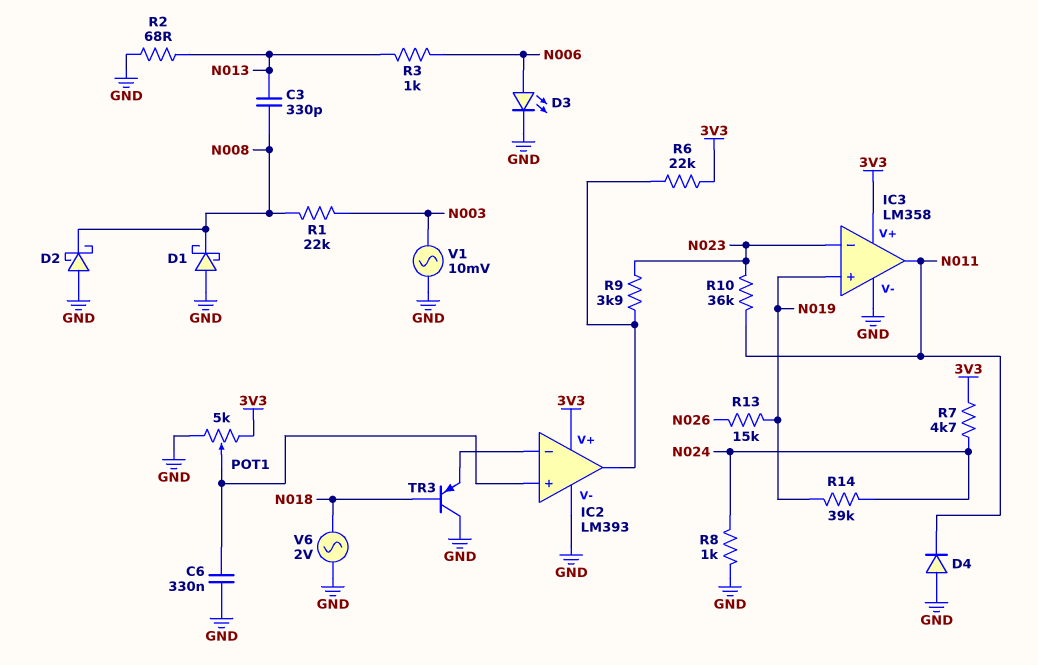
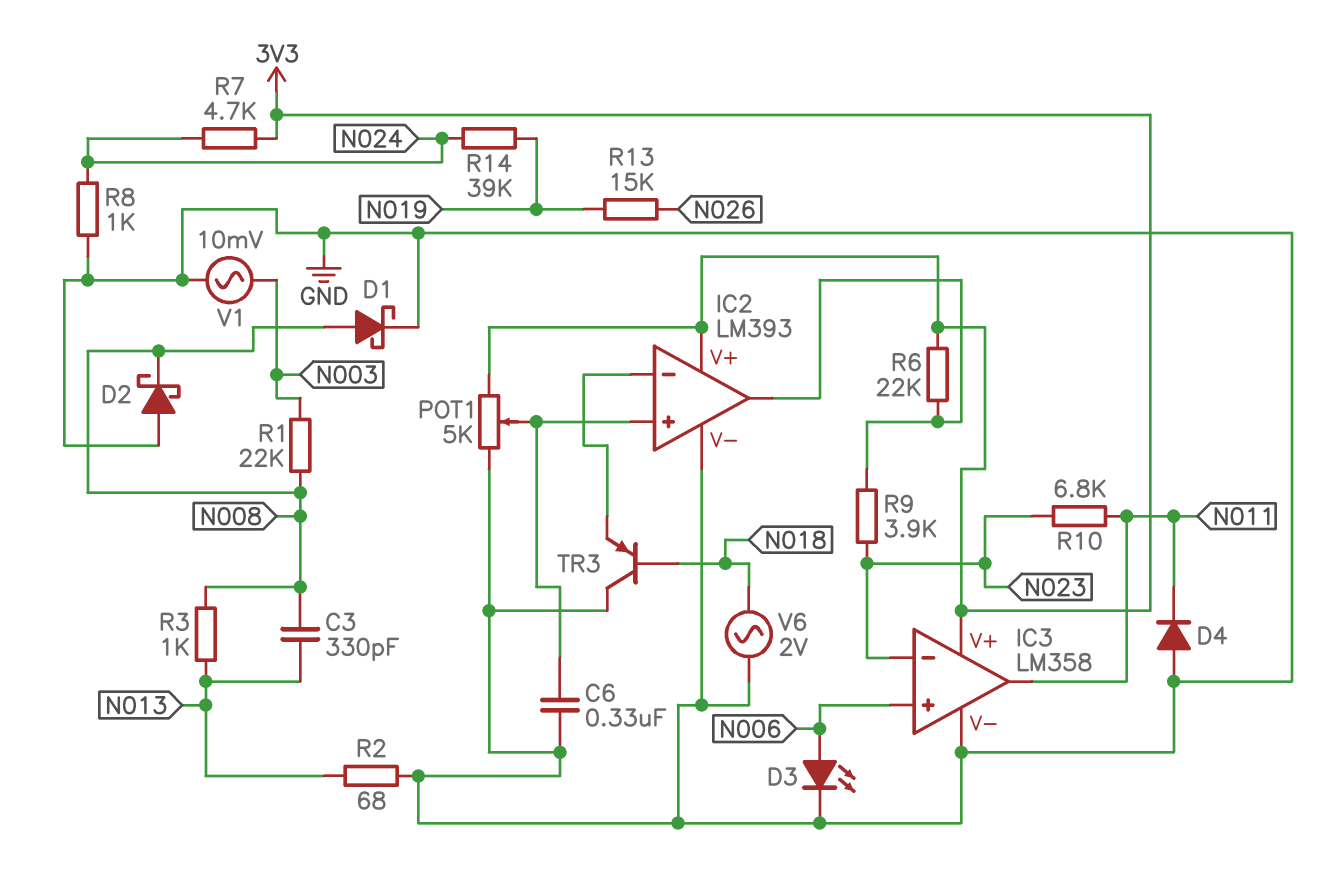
D1: schottky (A GND, K N008) -> schottky (A N008, K GND)
IC3 pin in+: N019 -> N006
R3: 1k (N006, N013) -> 1k (N008, N013)
R10: 36k (N011, N023) -> 6.8k (N011, N023)

